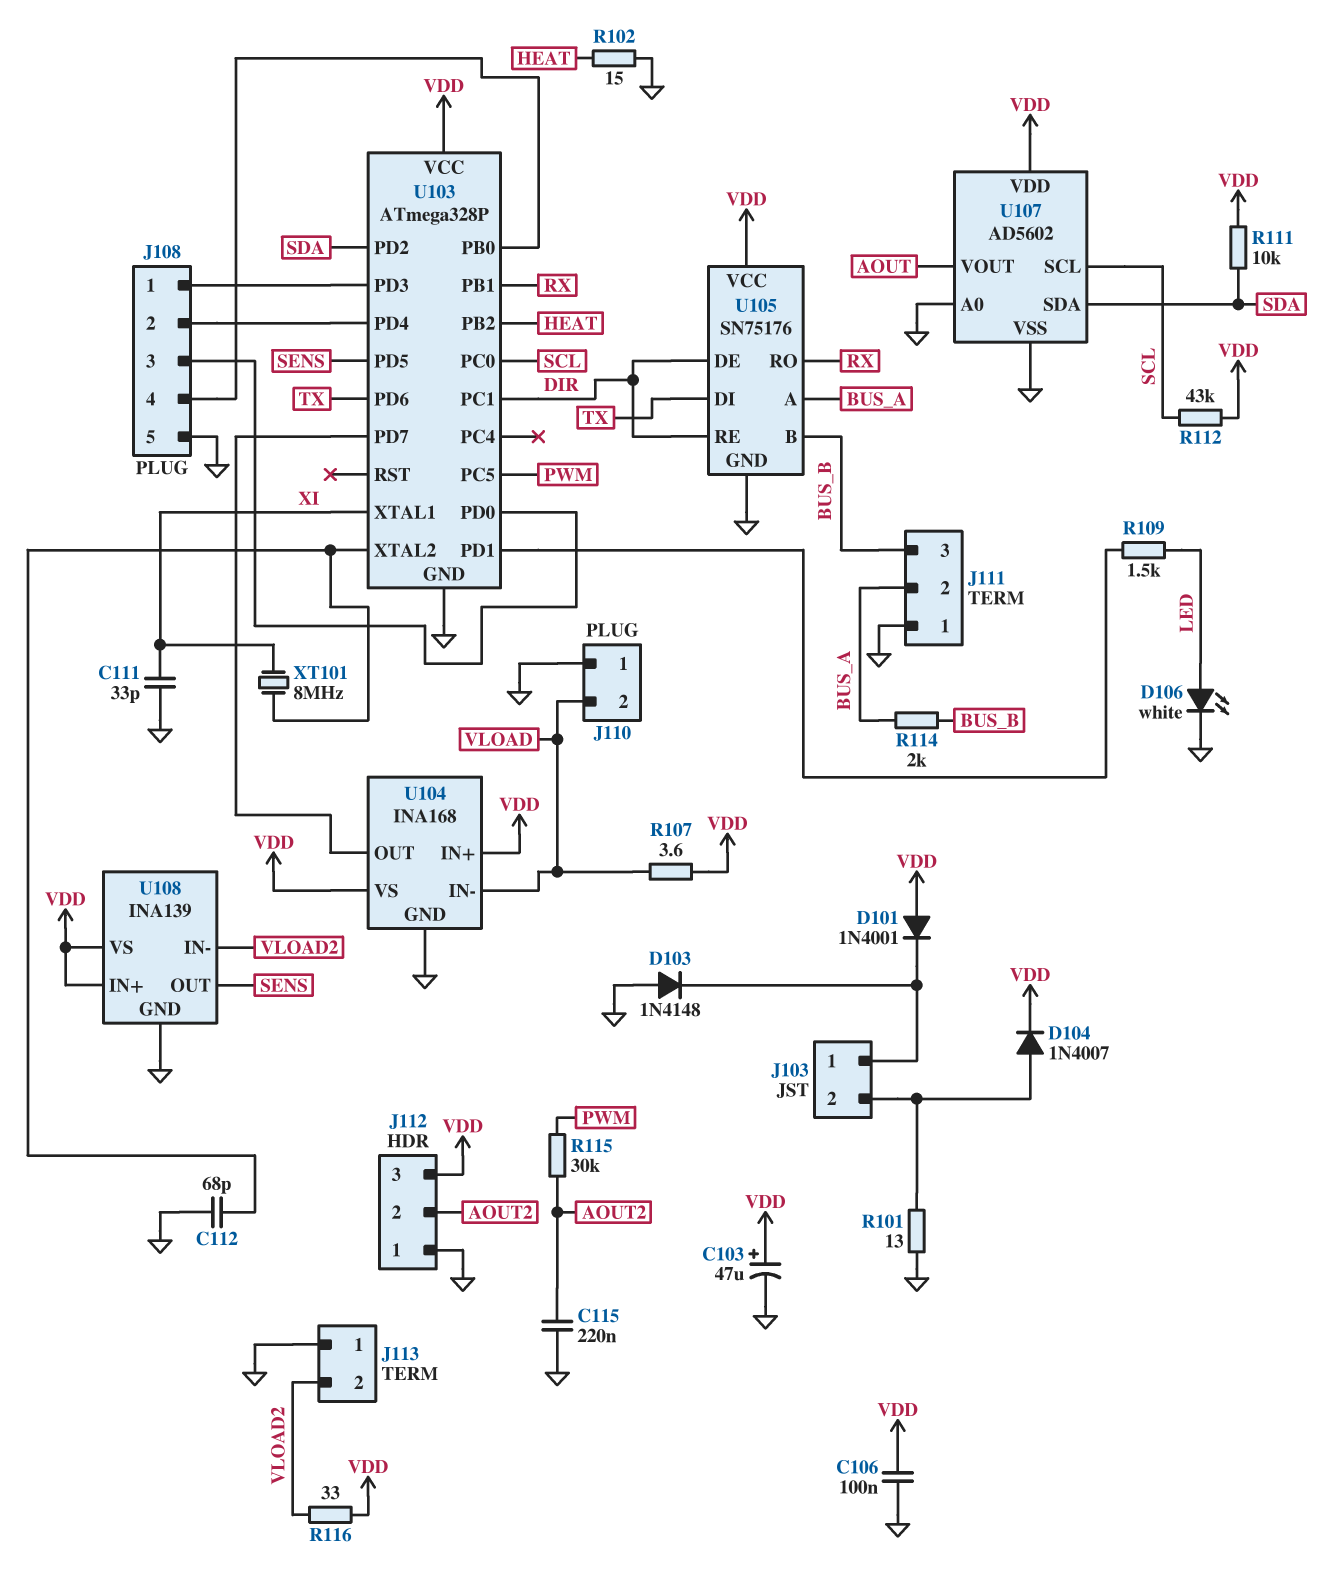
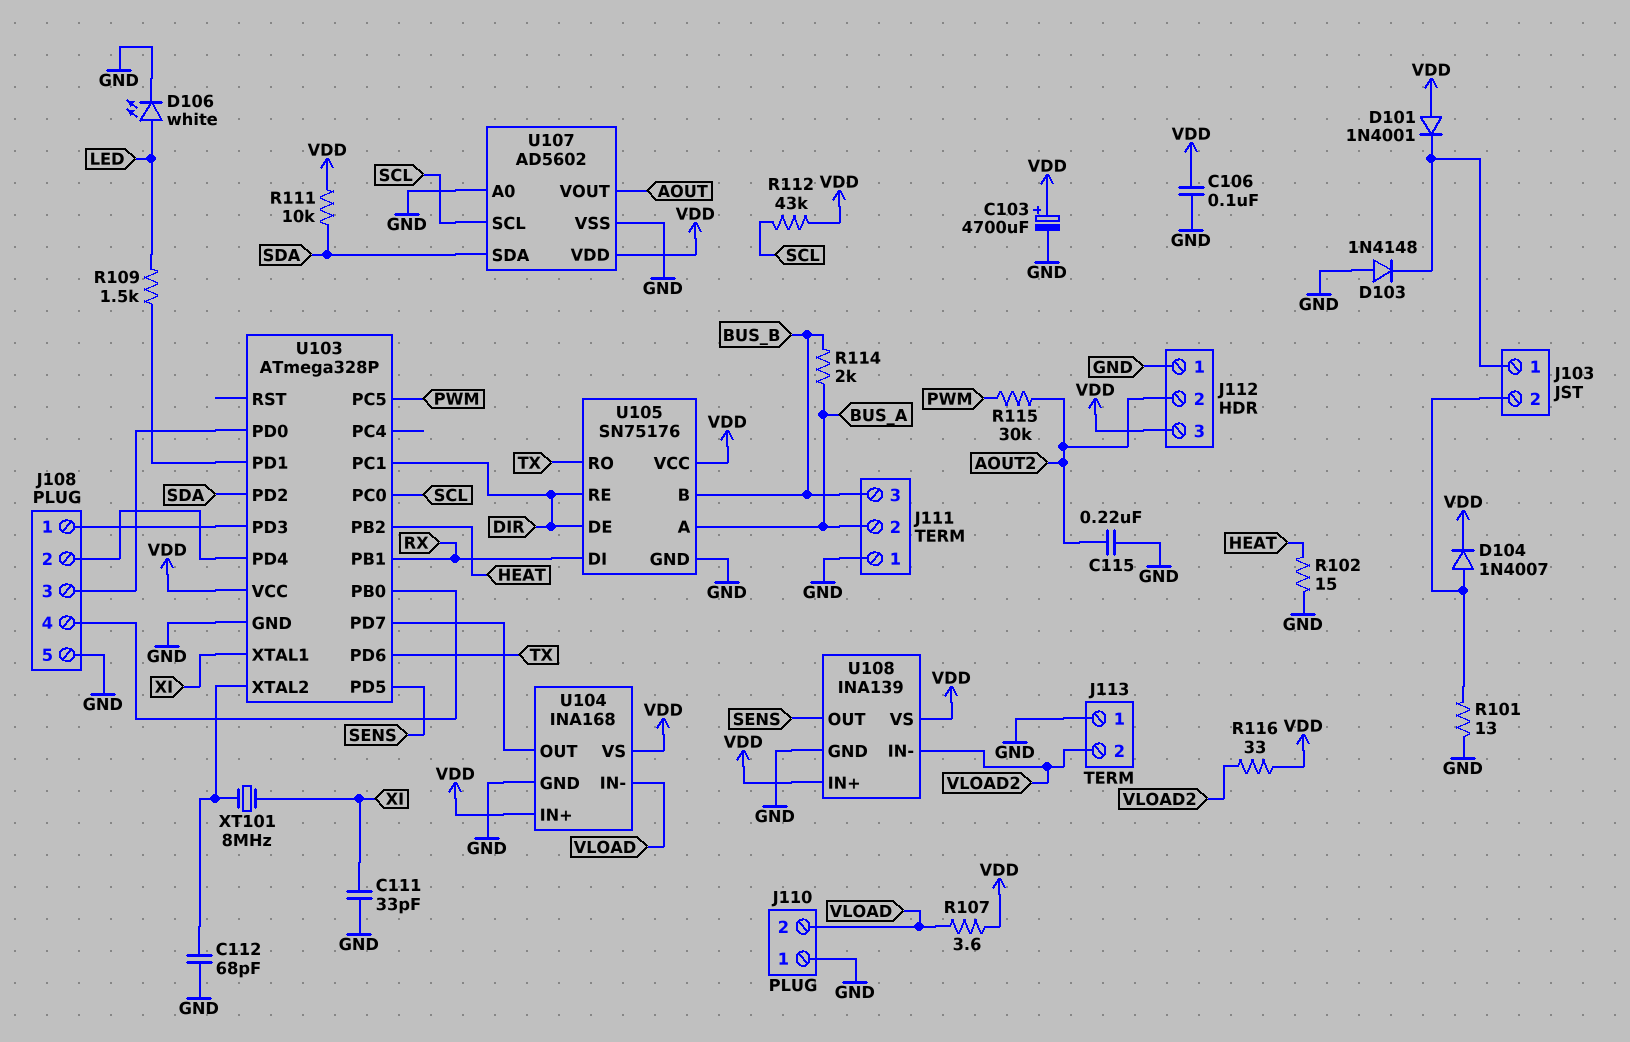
C103: 47uF (plus VDD, minus GND) -> 4700uF (plus VDD, minus GND)
U105 pin DI: TX -> RX
U105 pin RO: RX -> TX

